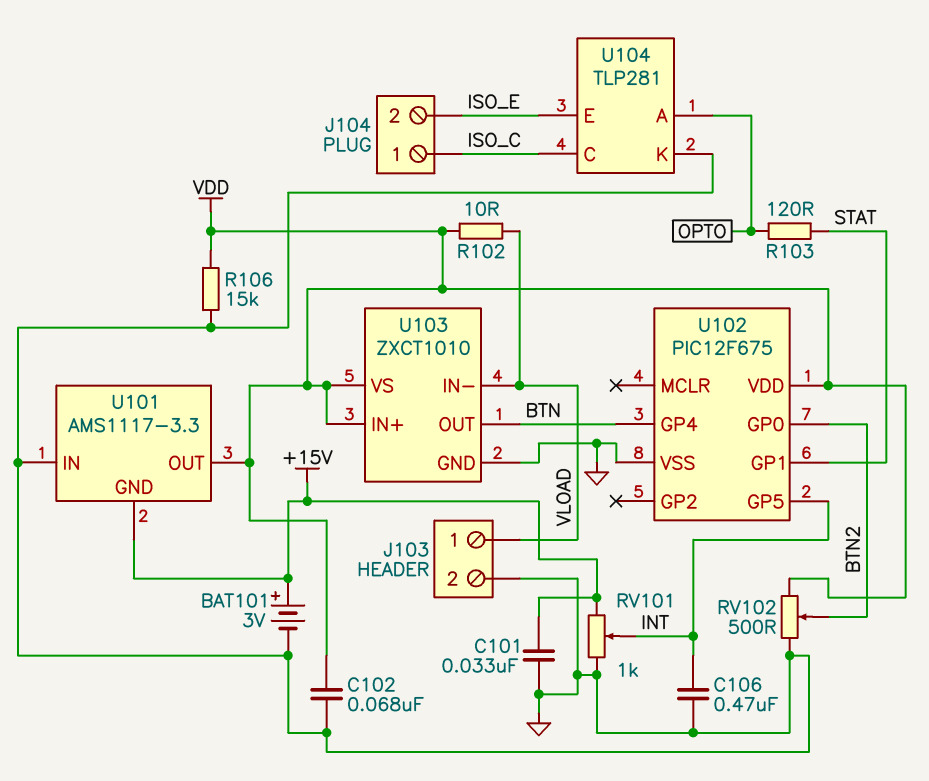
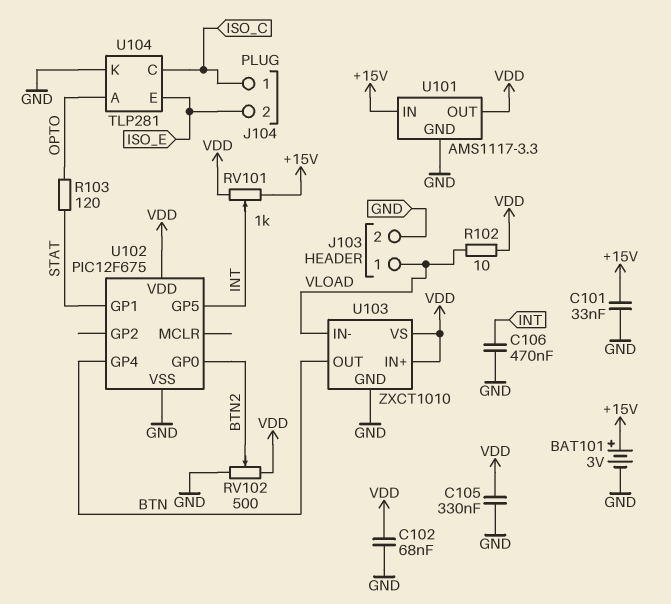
C105: none -> 330nF (GND, VDD)
R106: 15k (GND, VDD) -> none
RV101: 1k (+15V, GND, wiper INT) -> 1k (+15V, VDD, wiper INT)
U101 pin GND: +15V -> GND
U101 pin IN: GND -> +15V

